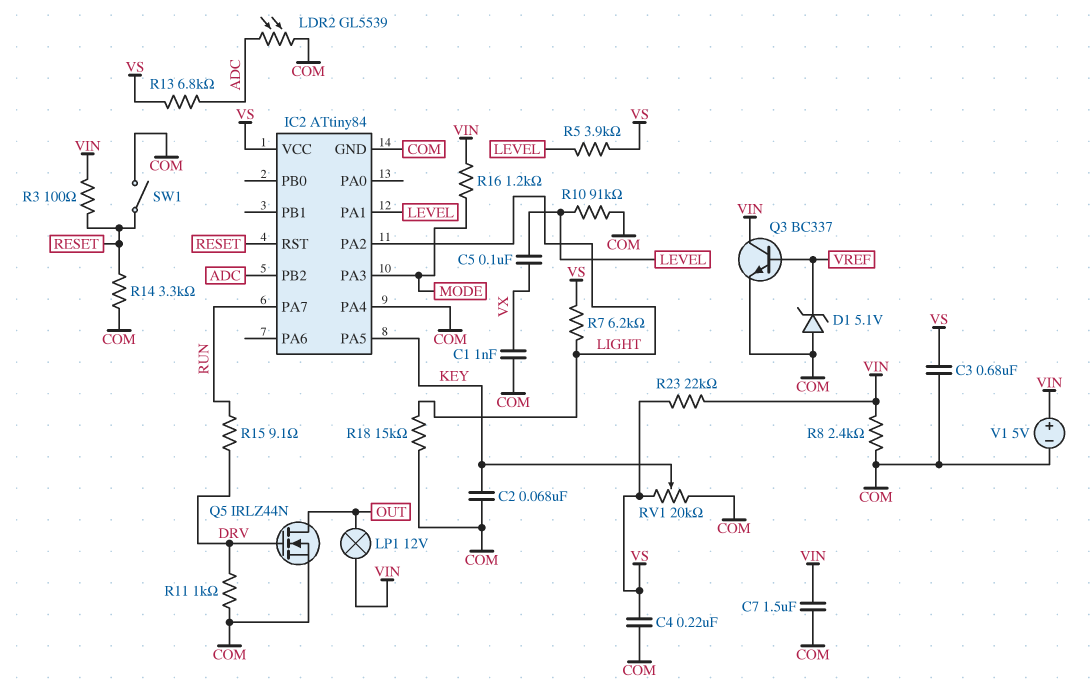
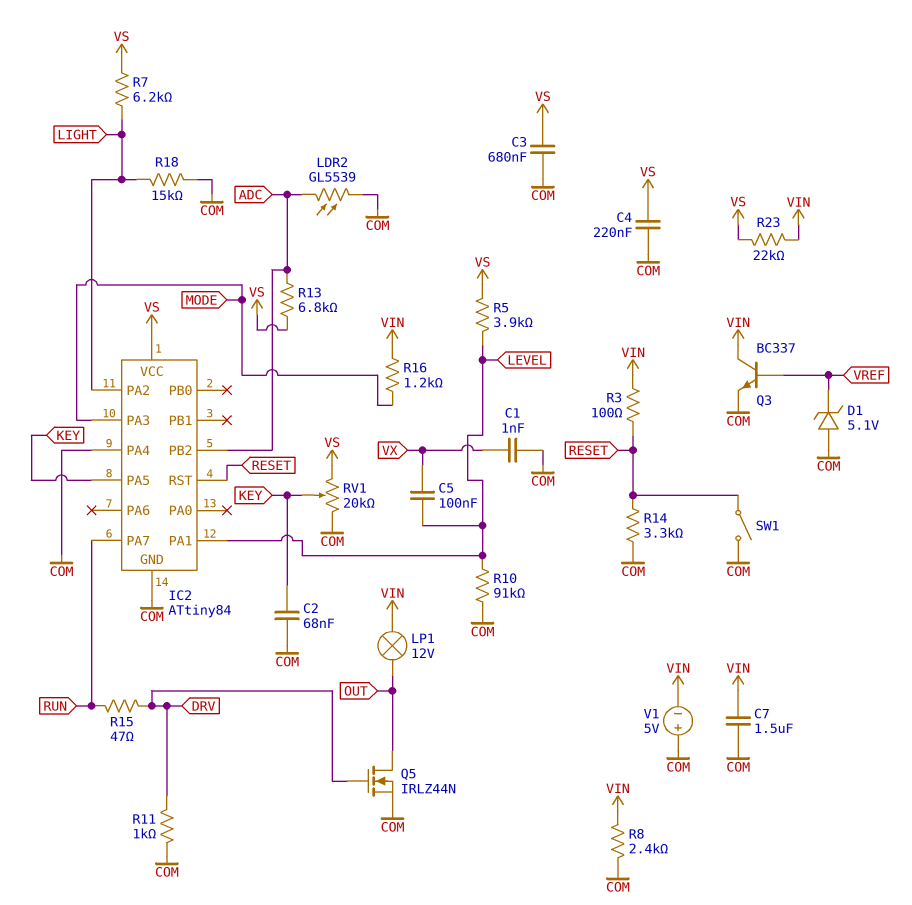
R15: 9.1 (DRV, RUN) -> 47 (DRV, RUN)
V1: 5V (plus VIN, minus COM) -> 5V (plus COM, minus VIN)

